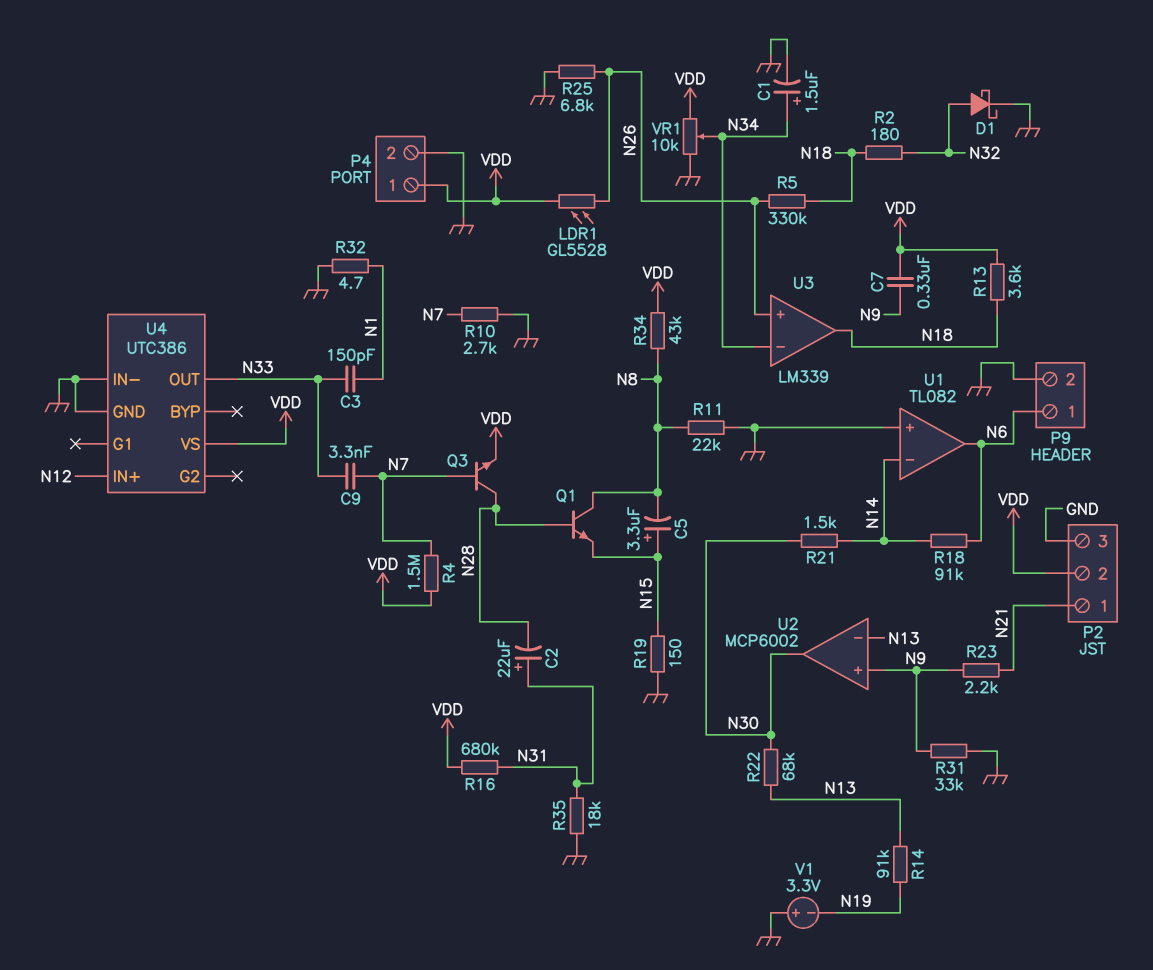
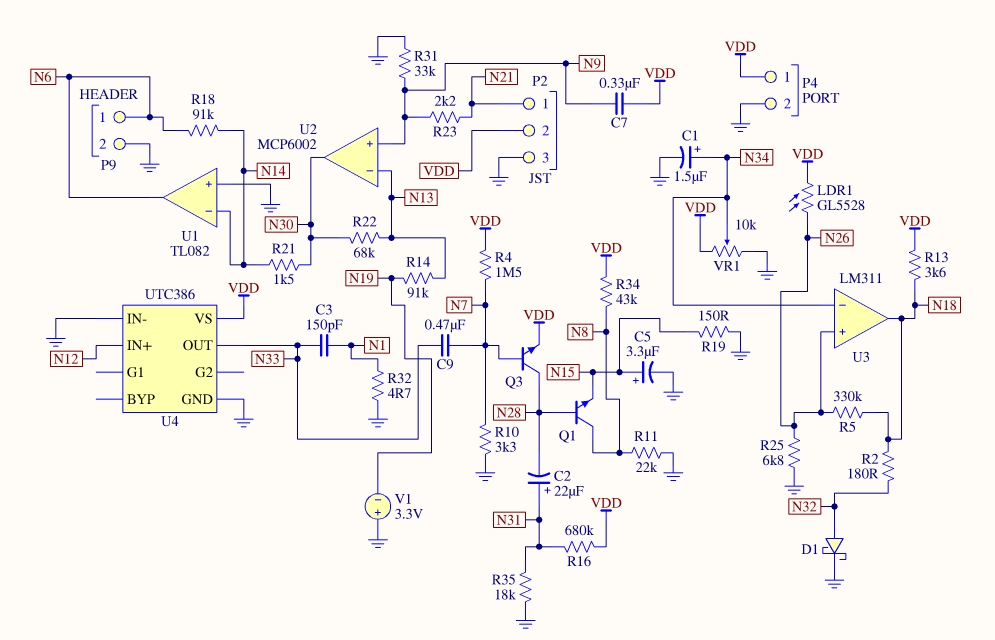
C5: 3.3uF (plus N15, minus N8) -> 3.3uF (plus N15, minus GND)
C9: 3.3nF (N7, N33) -> 470nF (N7, N33)
R10: 2.7k (GND, N7) -> 3.3k (GND, N7)
U3: LM339 -> LM311

